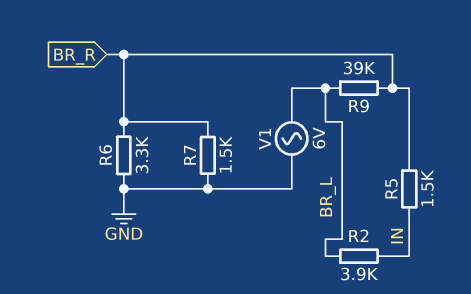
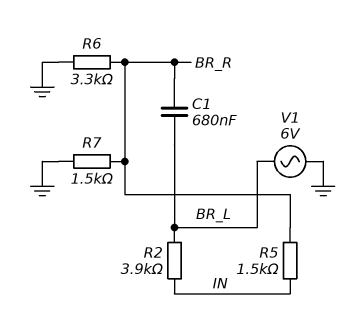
C1: none -> 680nF (BR_L, BR_R)
R9: 39k (BR_L, BR_R) -> none

